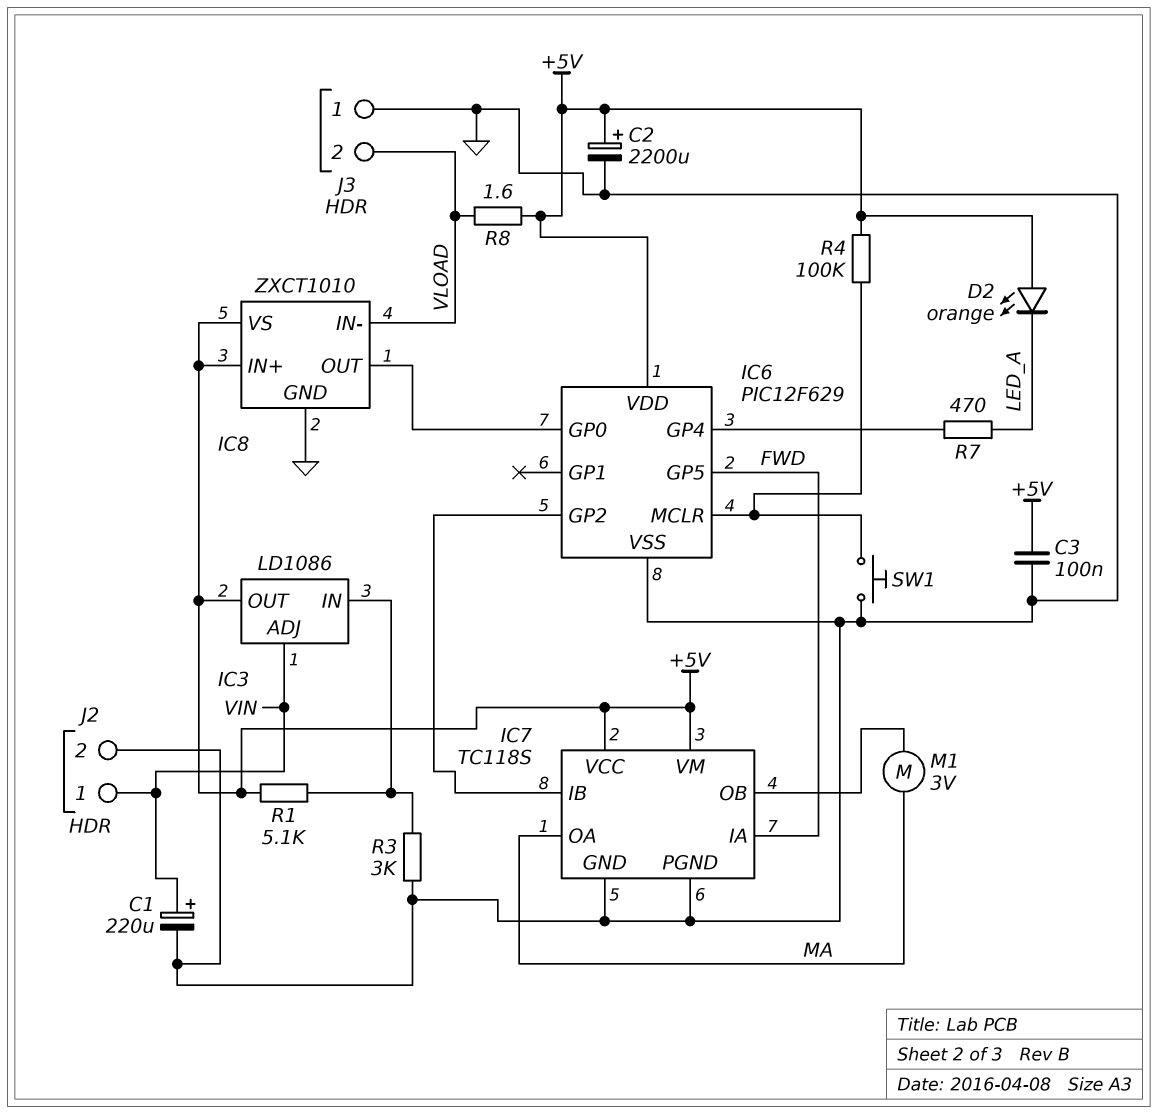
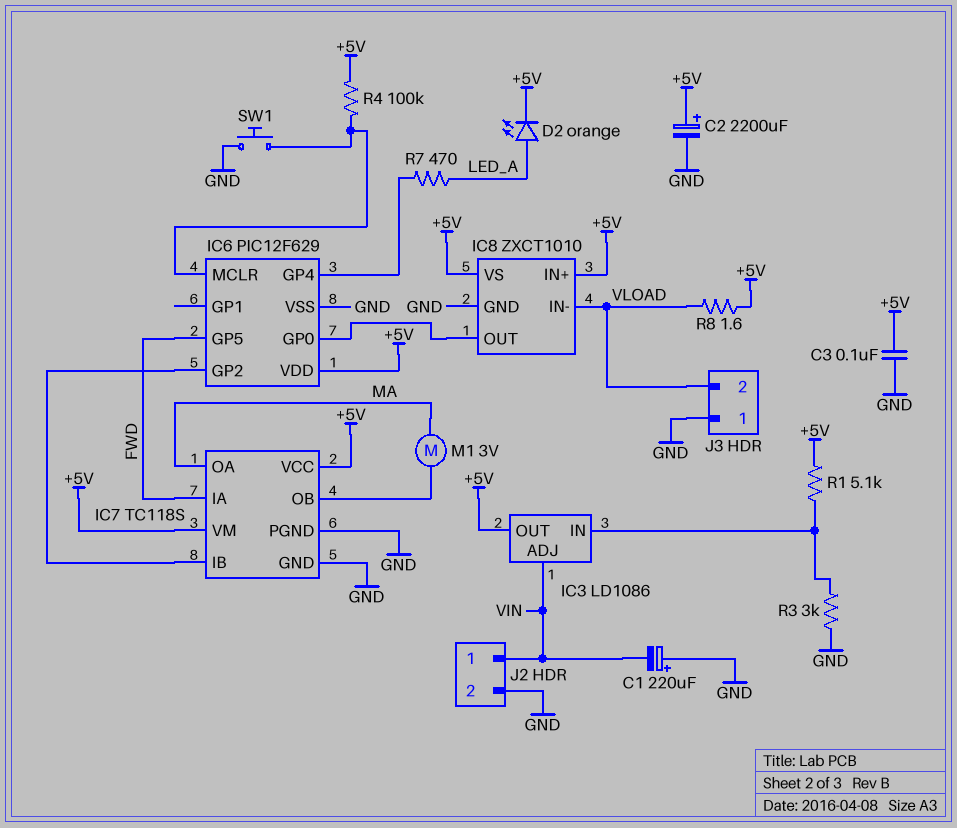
C1: 220uF (plus VIN, minus GND) -> 220uF (plus GND, minus VIN)
D2: LED orange (A +5V, K LED_A) -> LED orange (A LED_A, K +5V)

